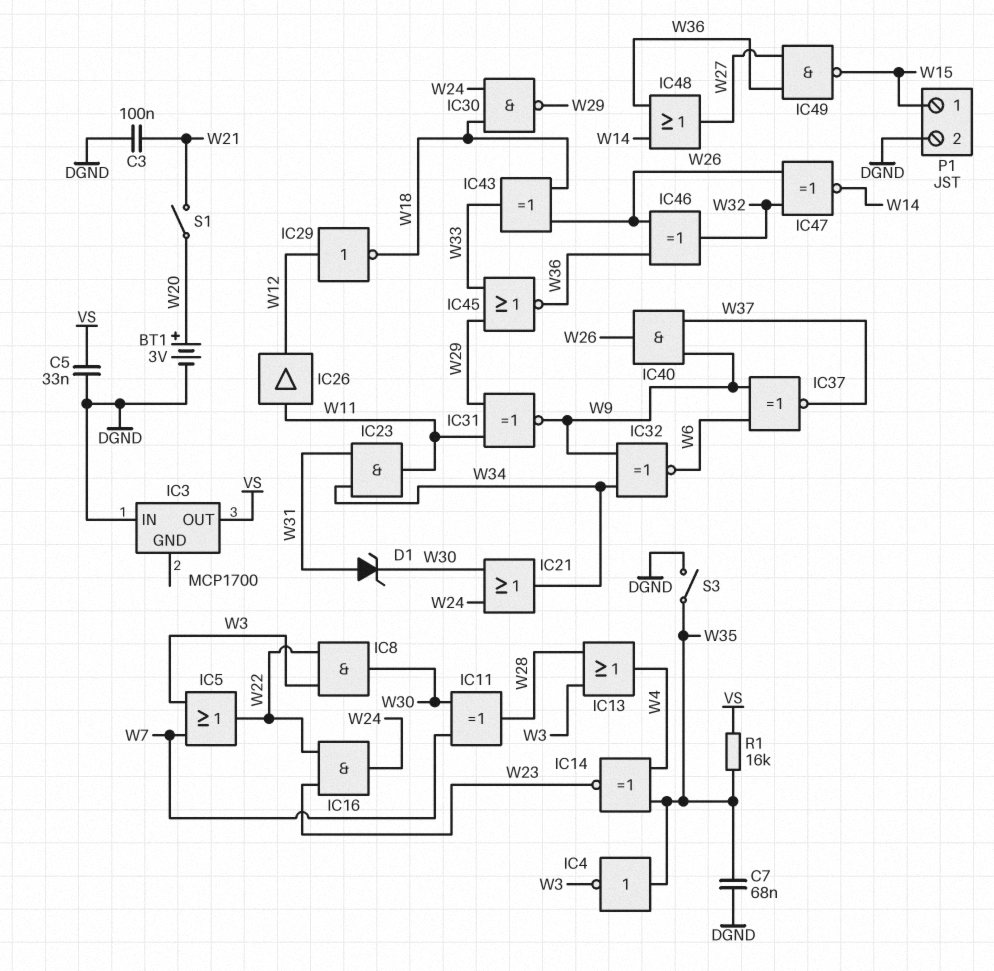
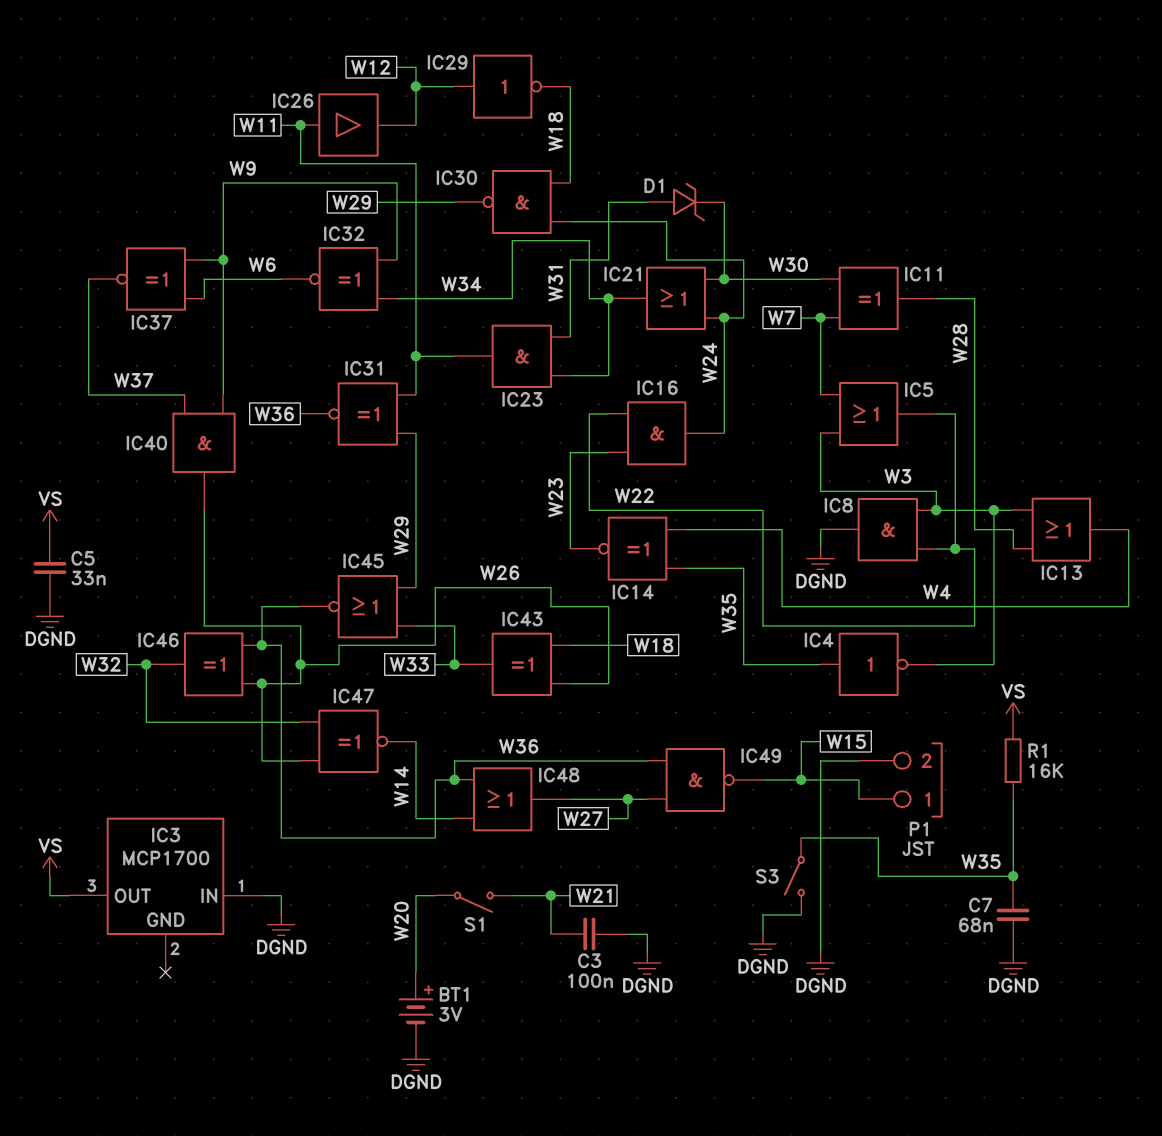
IC8: AND (in W3, in W22, out W30) -> AND (in W3, in W22, out DGND)
IC31: XNOR (in W11, in W29, out W9) -> XNOR (in W11, in W29, out W36)

